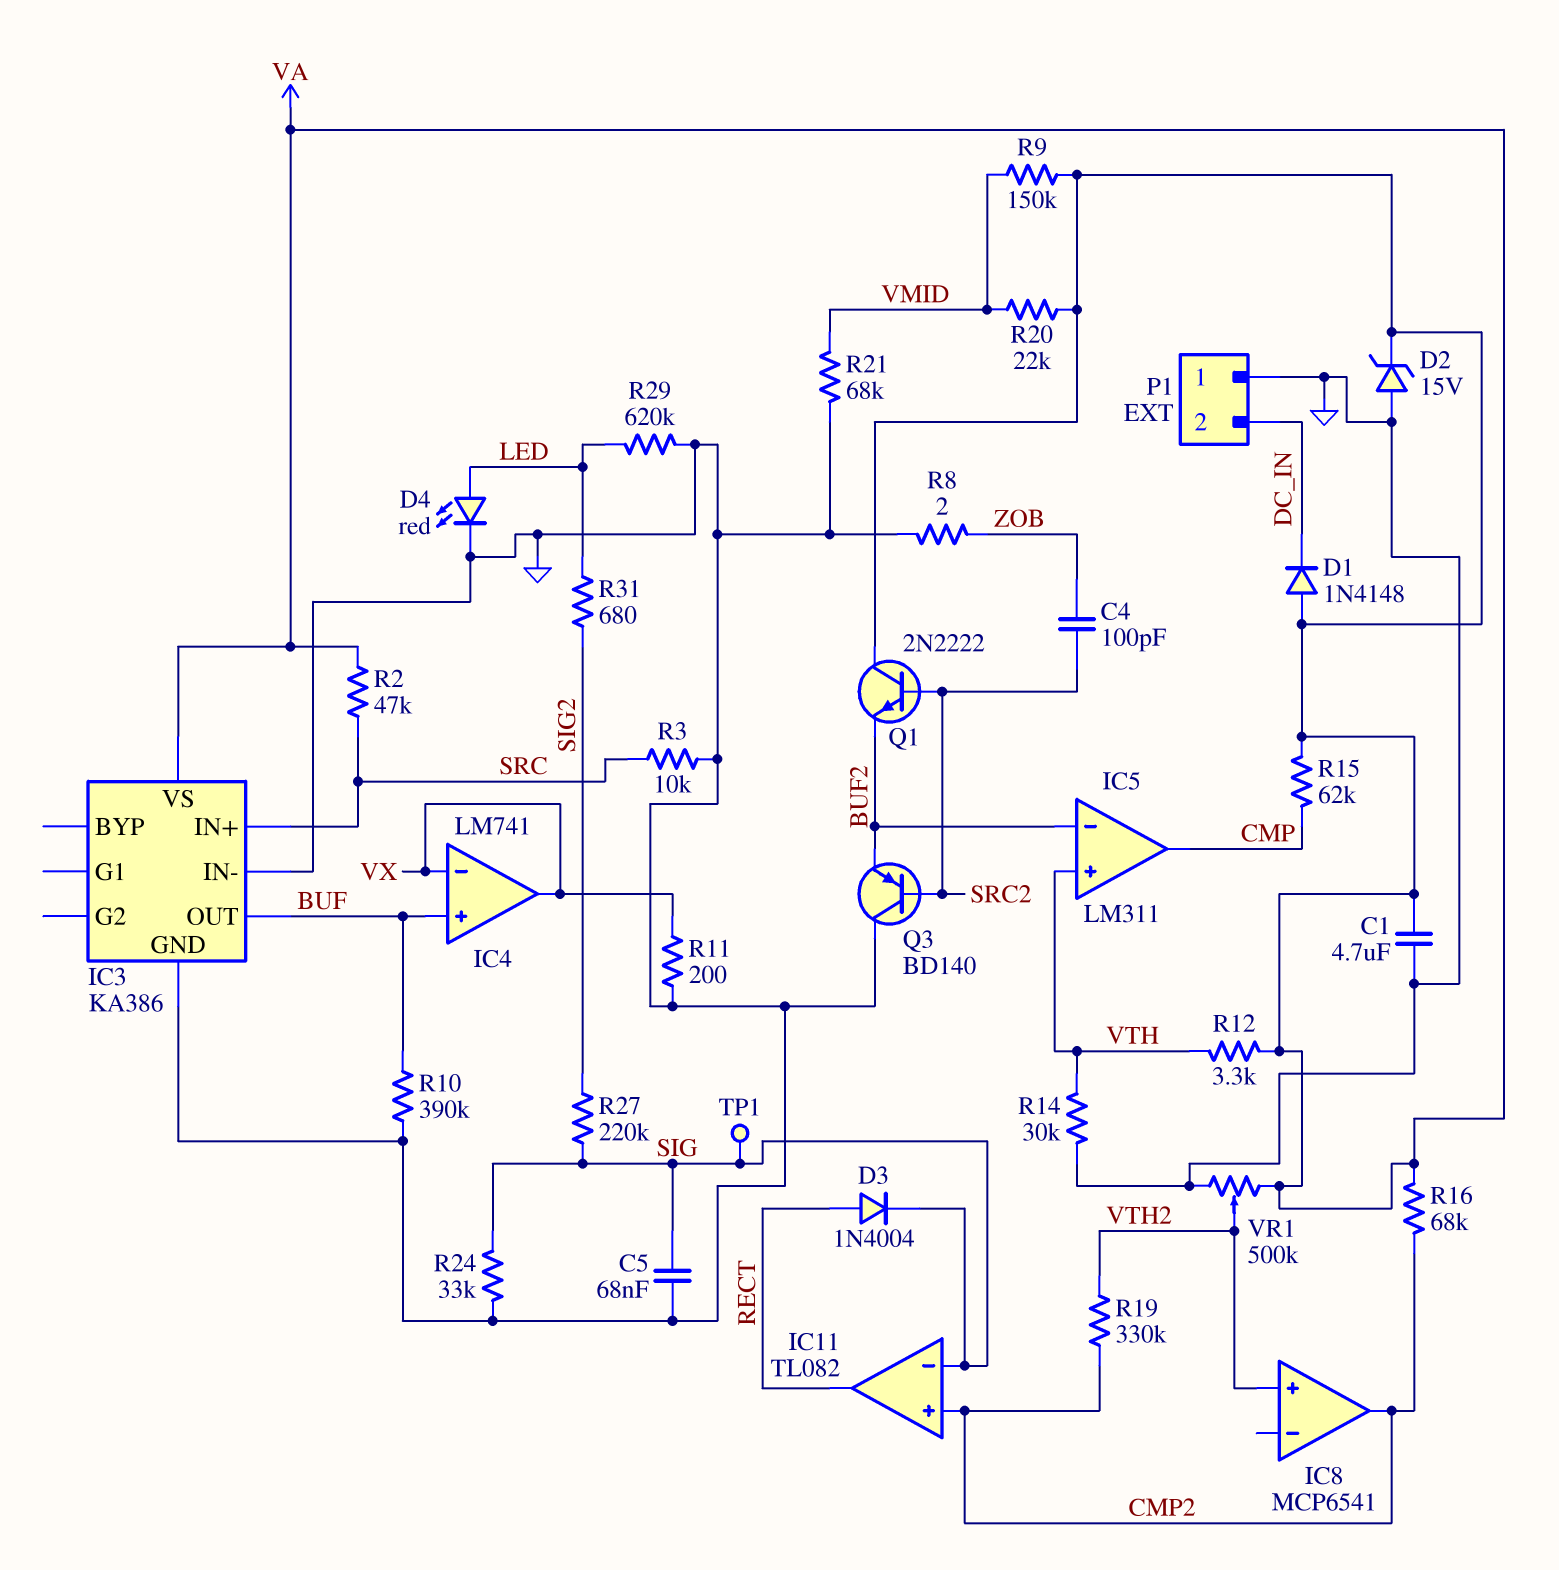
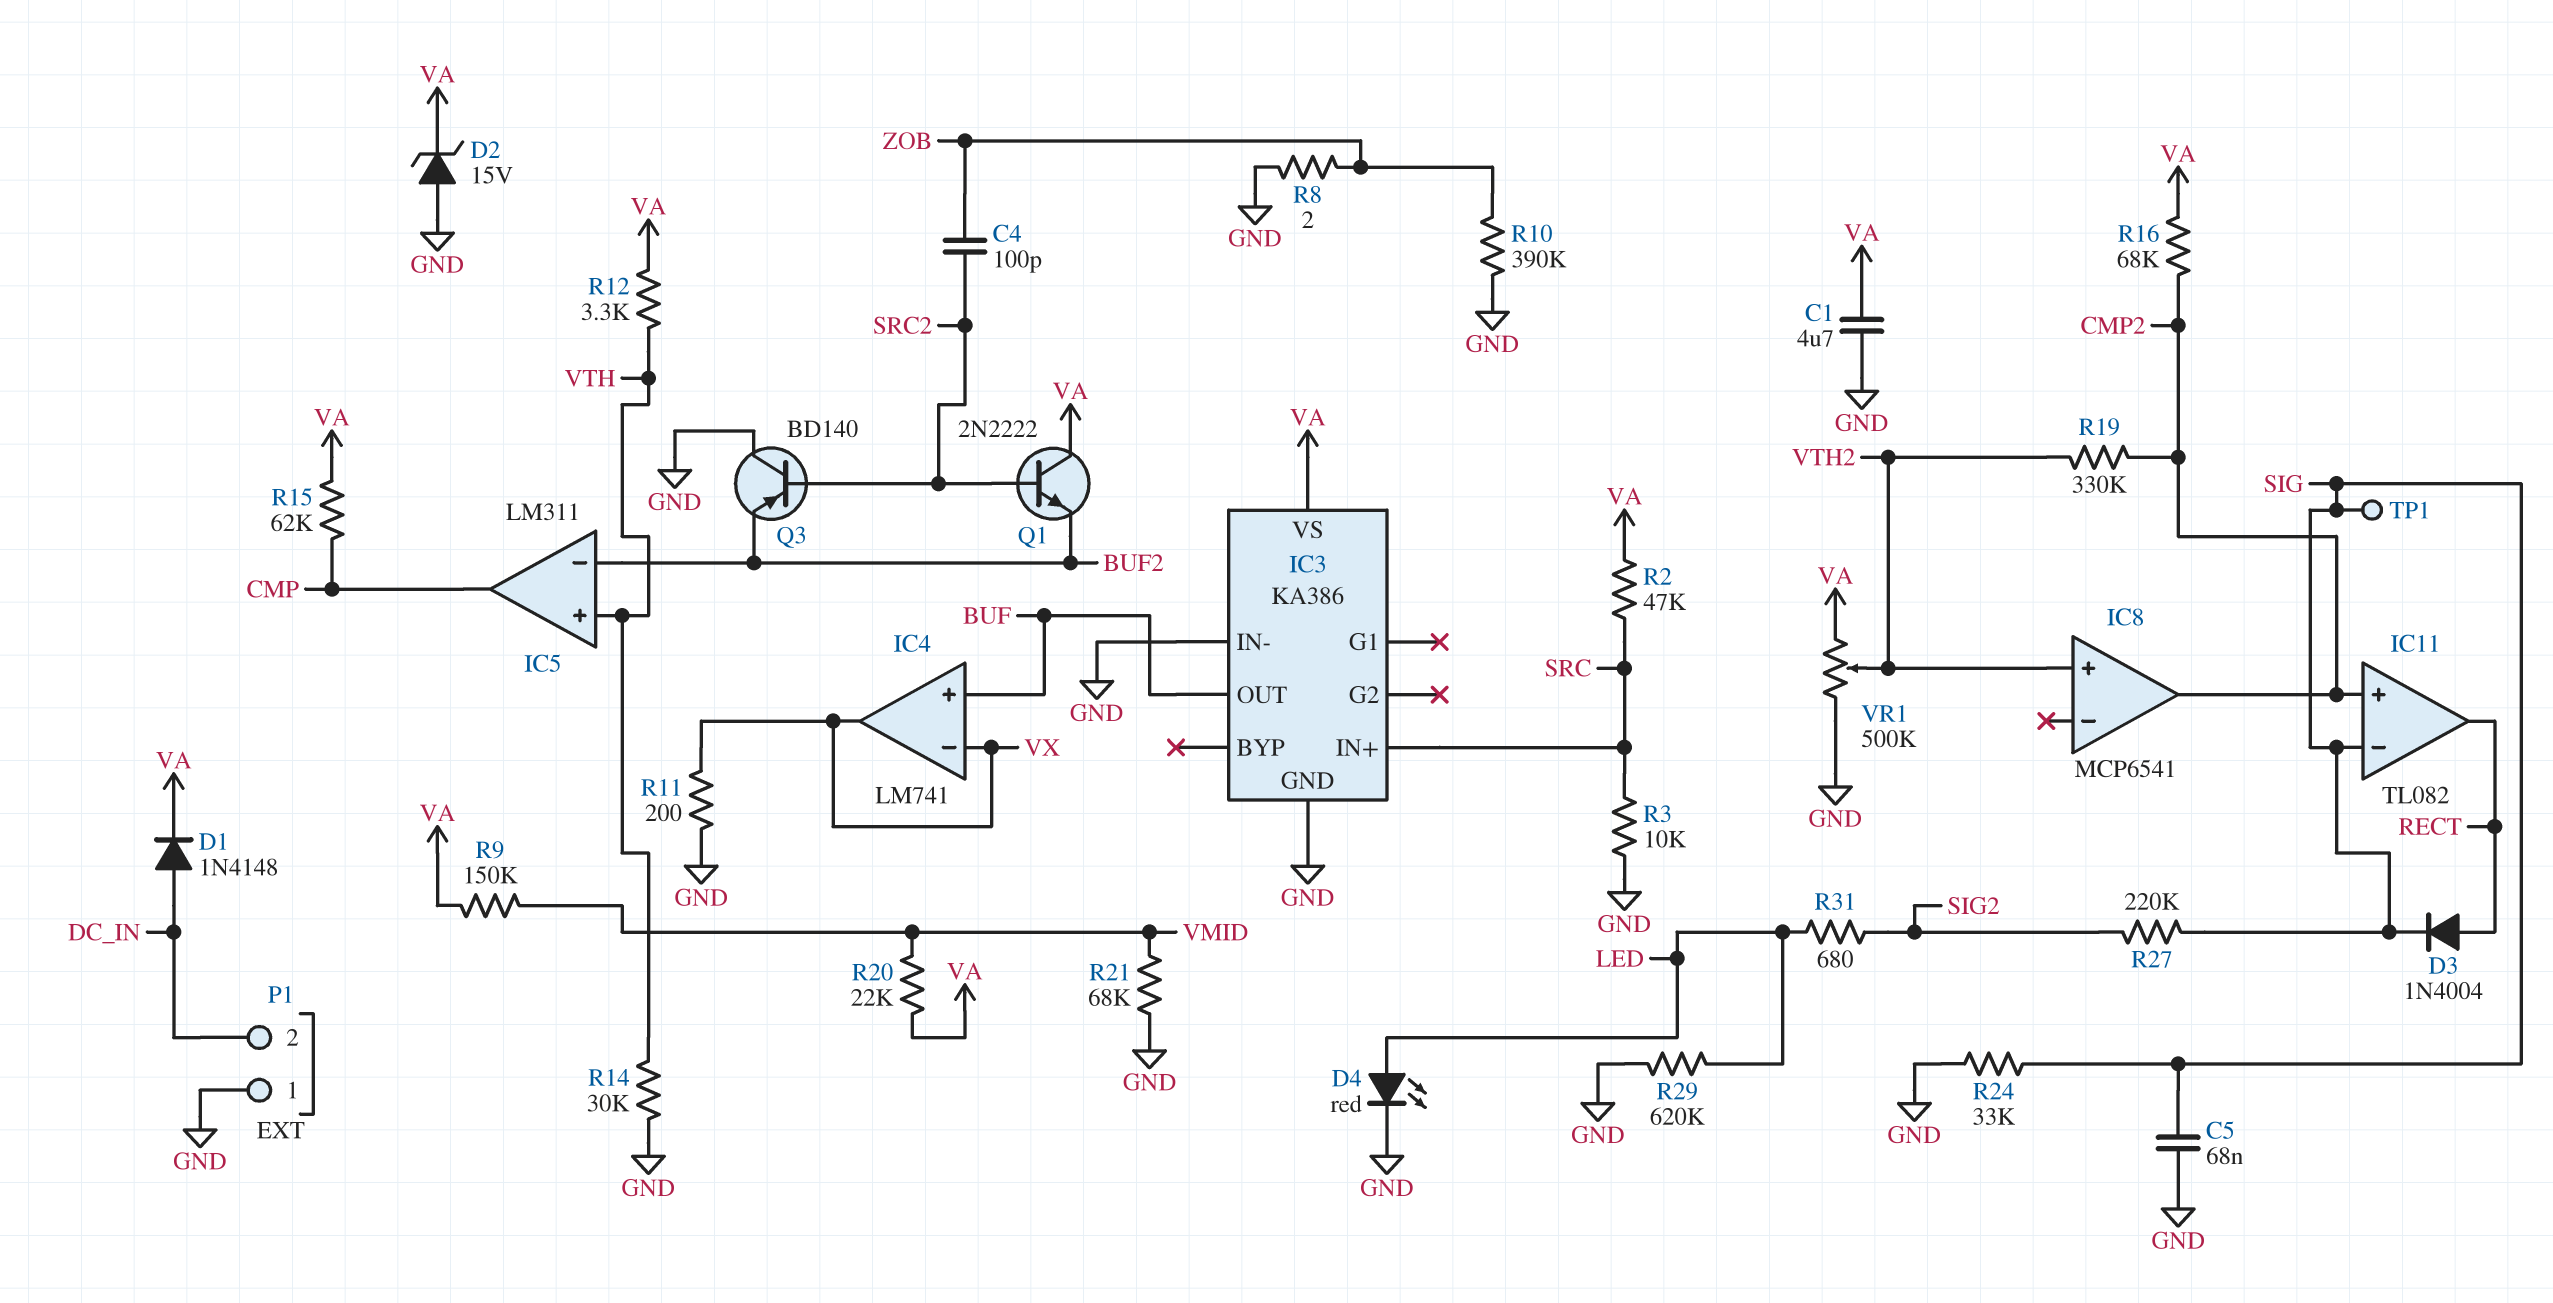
D1: diode 1N4148 (A VA, K DC_IN) -> diode 1N4148 (A DC_IN, K VA)
R10: 390k (BUF, GND) -> 390k (GND, ZOB)

